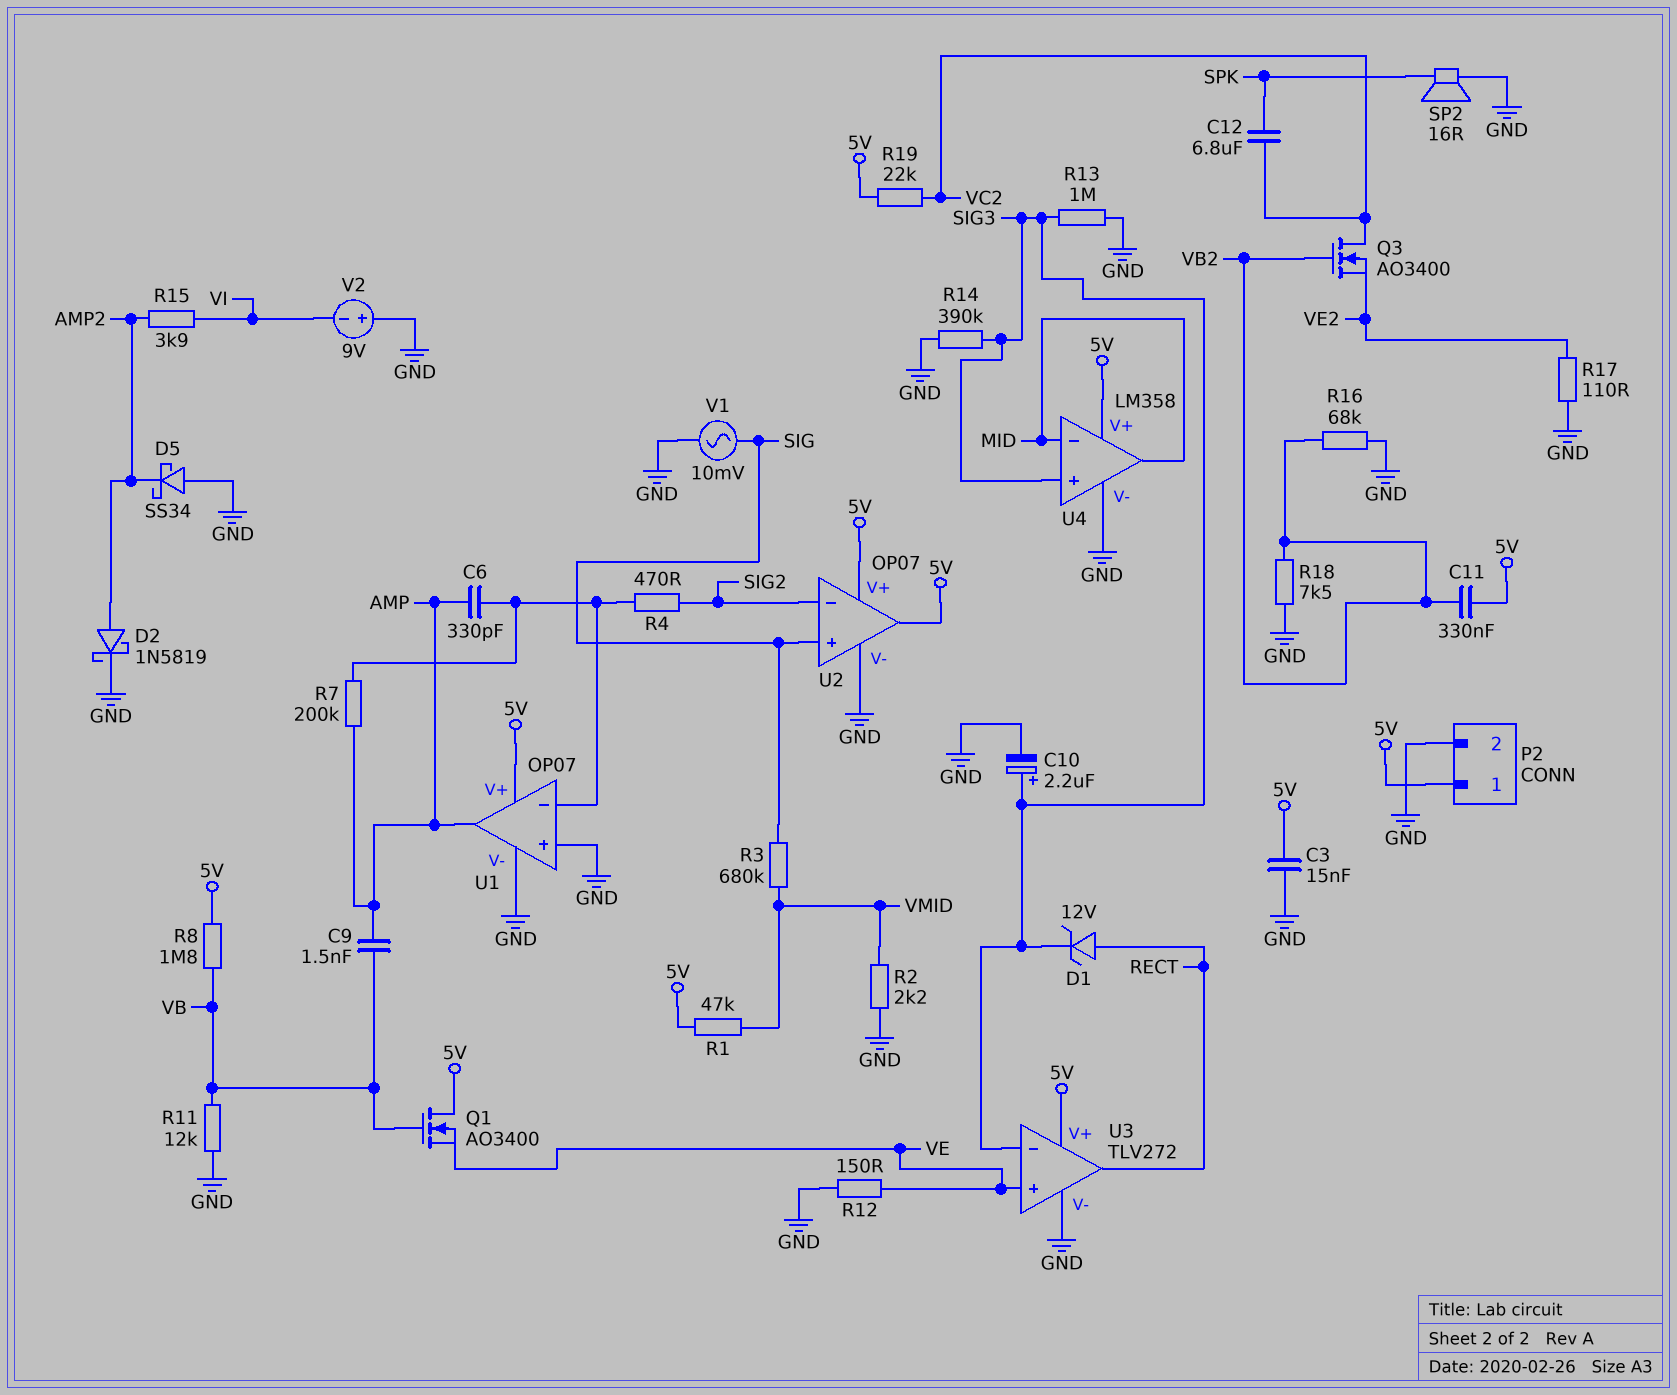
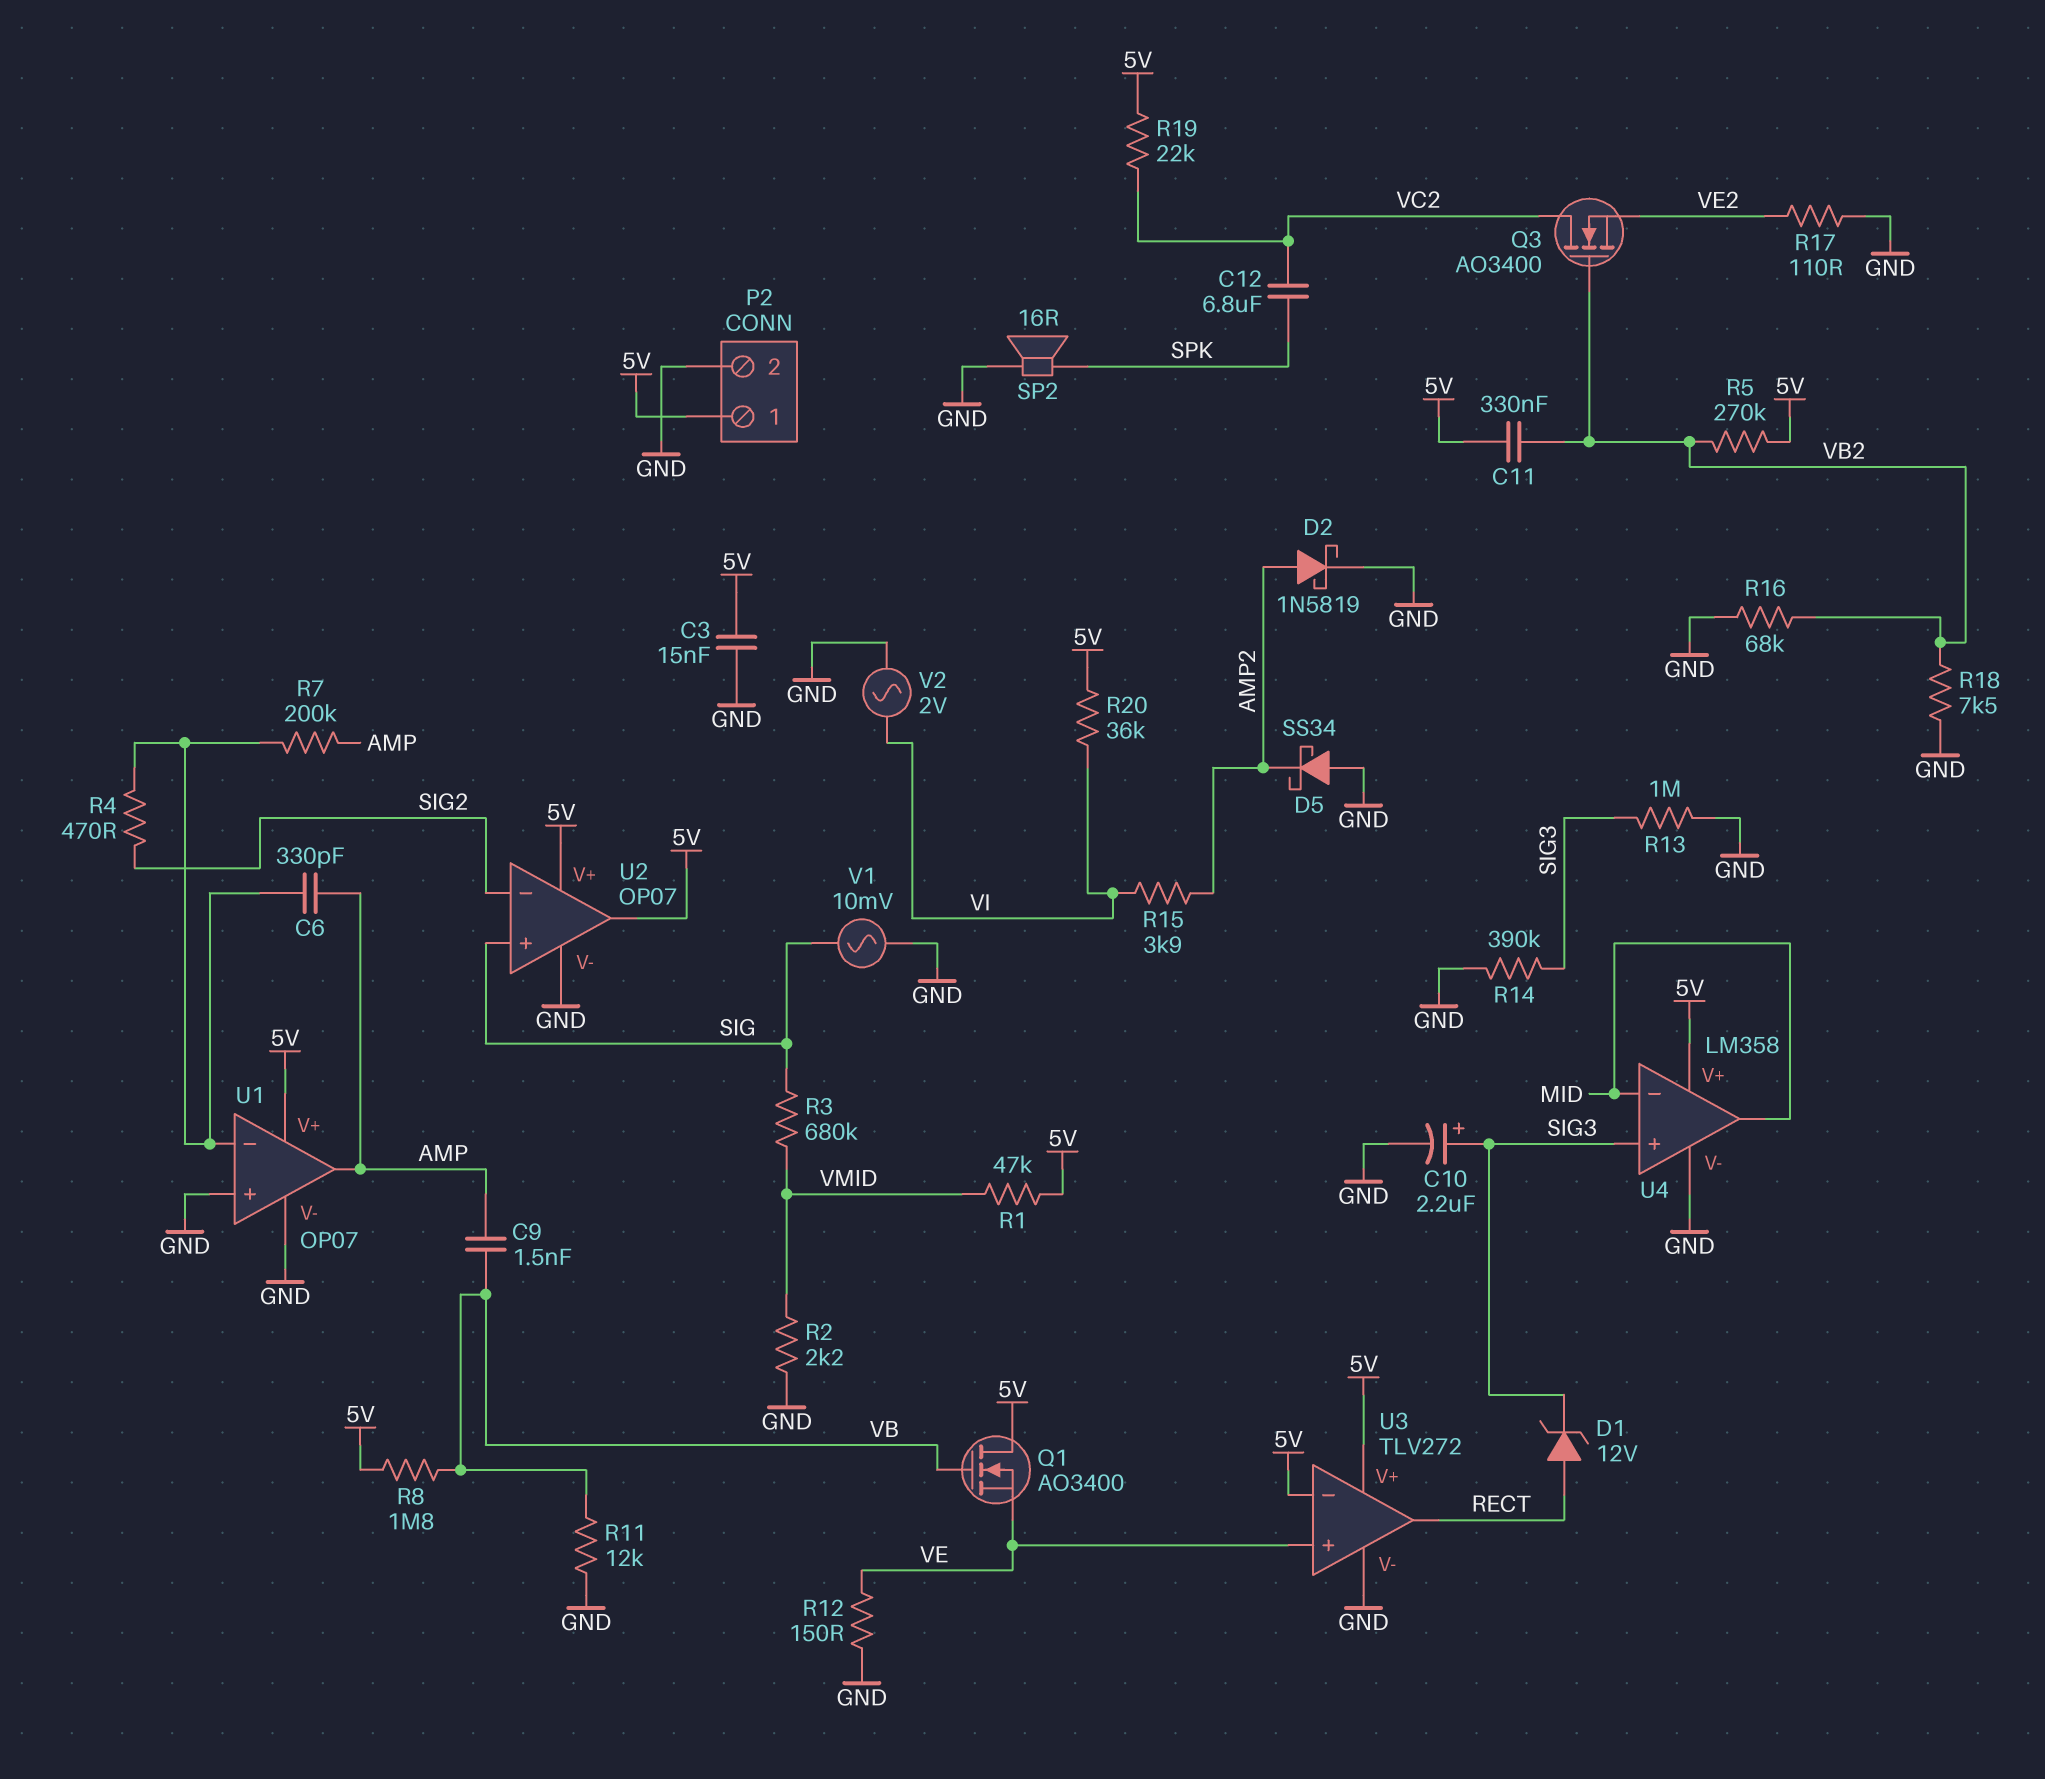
R5: none -> 270k (5V, VB2)
R20: none -> 36k (5V, VI)
U3 pin in-: SIG3 -> 5V
V2: 9V (plus GND, minus VI) -> AC 2V (GND, VI)

